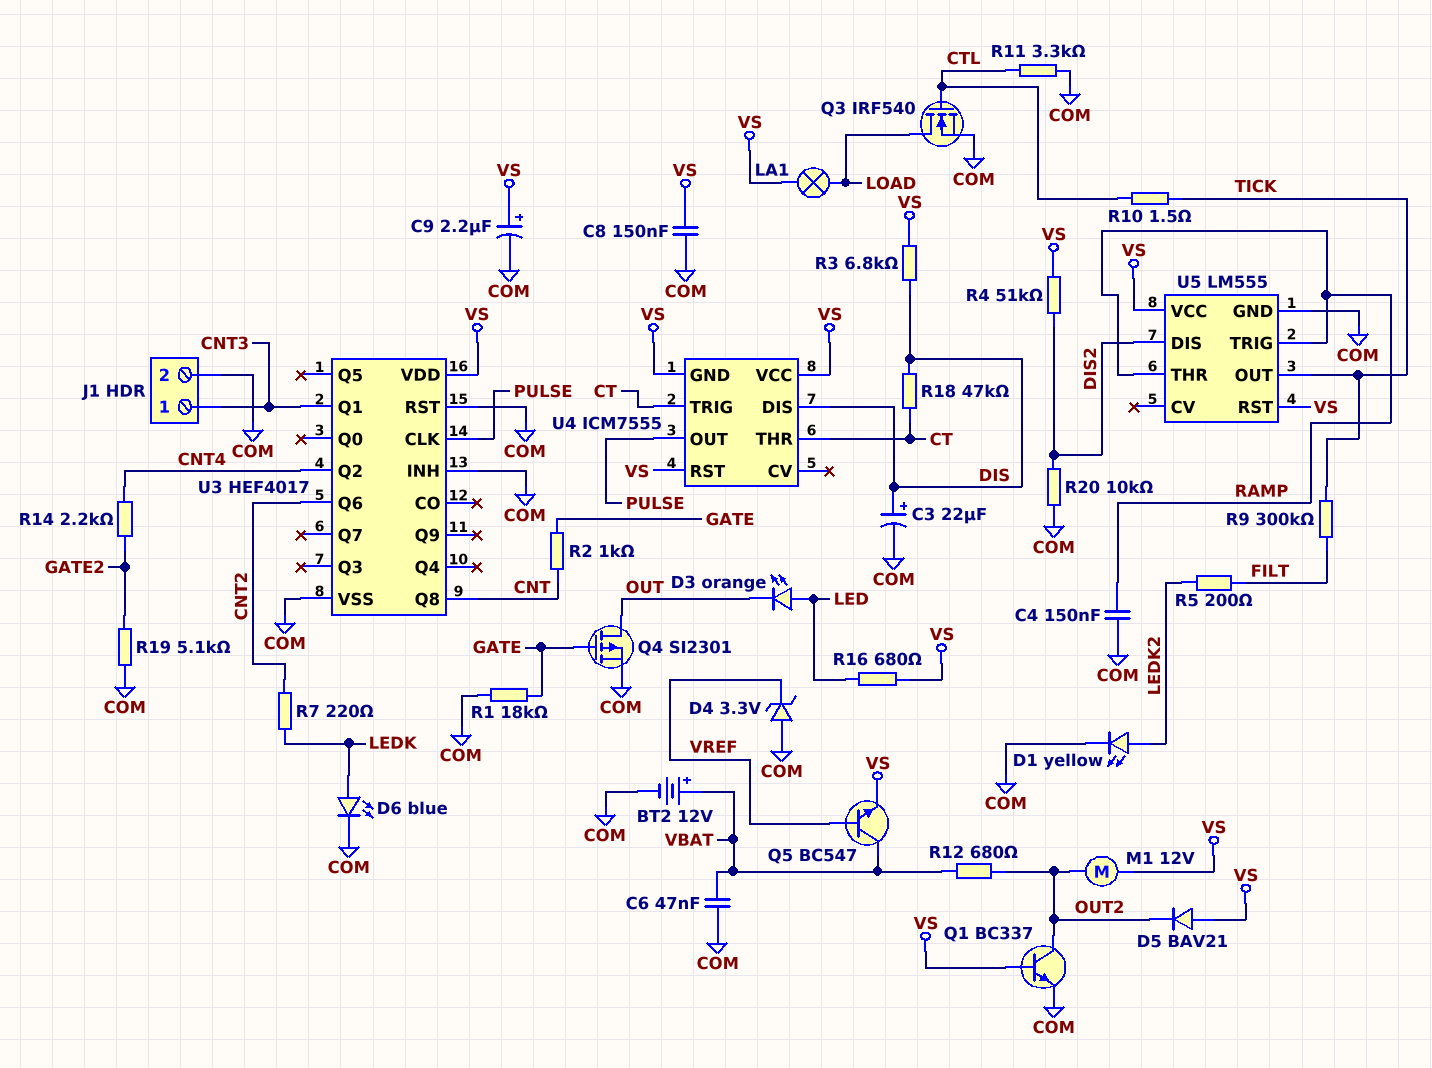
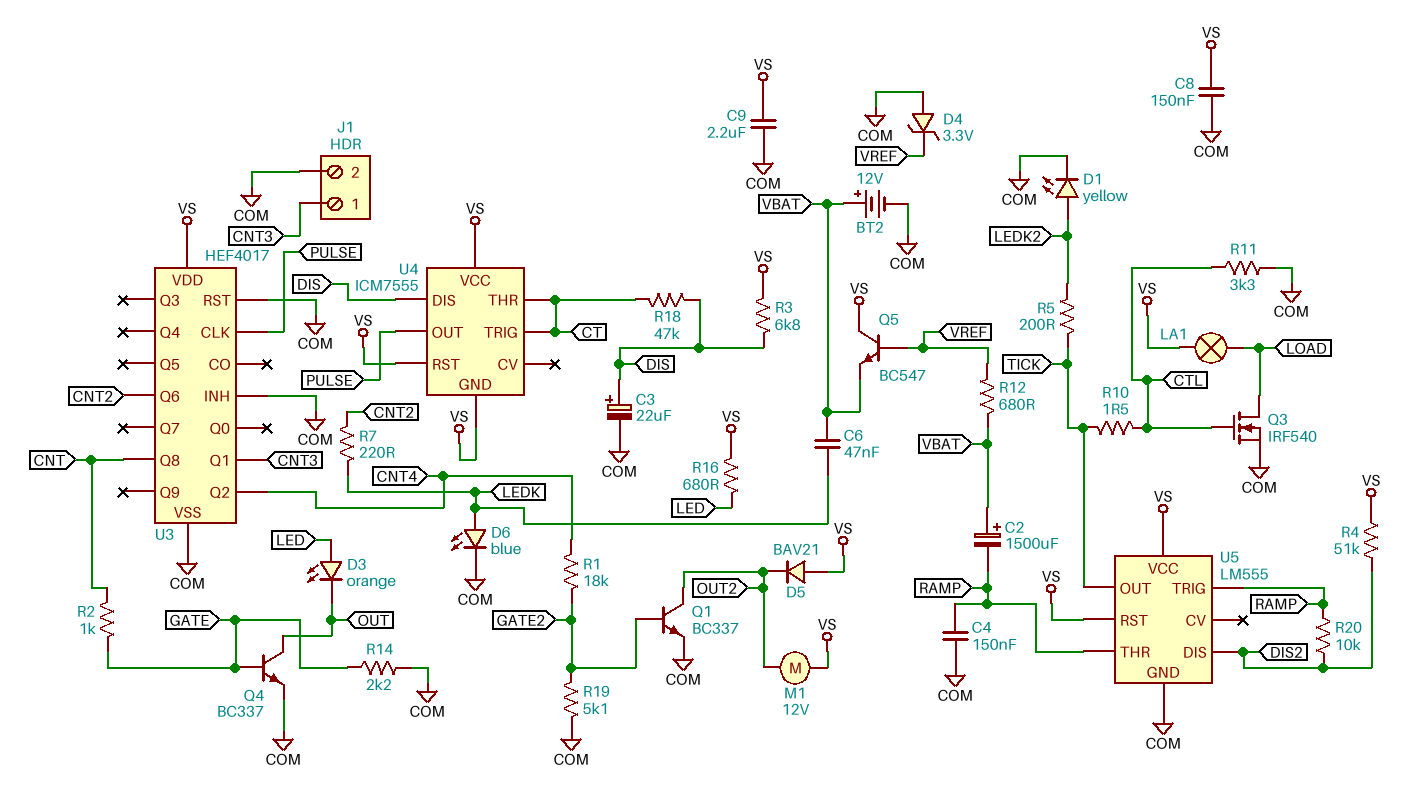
C2: none -> 1500uF (plus VBAT, minus RAMP)
C6: 47nF (COM, VBAT) -> 47nF (LEDK, VBAT)
C9: 2.2uF (plus VS, minus COM) -> 2.2uF (COM, VS)
Q1: NPN BC337 (B VS, C OUT2, E COM) -> NPN BC337 (B GATE2, C OUT2, E COM)
Q4: PMOS SI2301 (G GATE, D OUT, S COM) -> NPN BC337 (B GATE, C OUT, E COM)
Q5: NPN BC547 (B VREF, C VBAT, E VS) -> NPN BC547 (B VREF, C VS, E VBAT)
R1: 18k (COM, GATE) -> 18k (CNT4, GATE2)
R5: 200 (FILT, LEDK2) -> 200 (LEDK2, TICK)
R9: 300k (FILT, TICK) -> none
R12: 680 (OUT2, VBAT) -> 680 (VBAT, VREF)
R14: 2.2k (CNT4, GATE2) -> 2.2k (COM, GATE)
R20: 10k (COM, DIS2) -> 10k (DIS2, RAMP)

